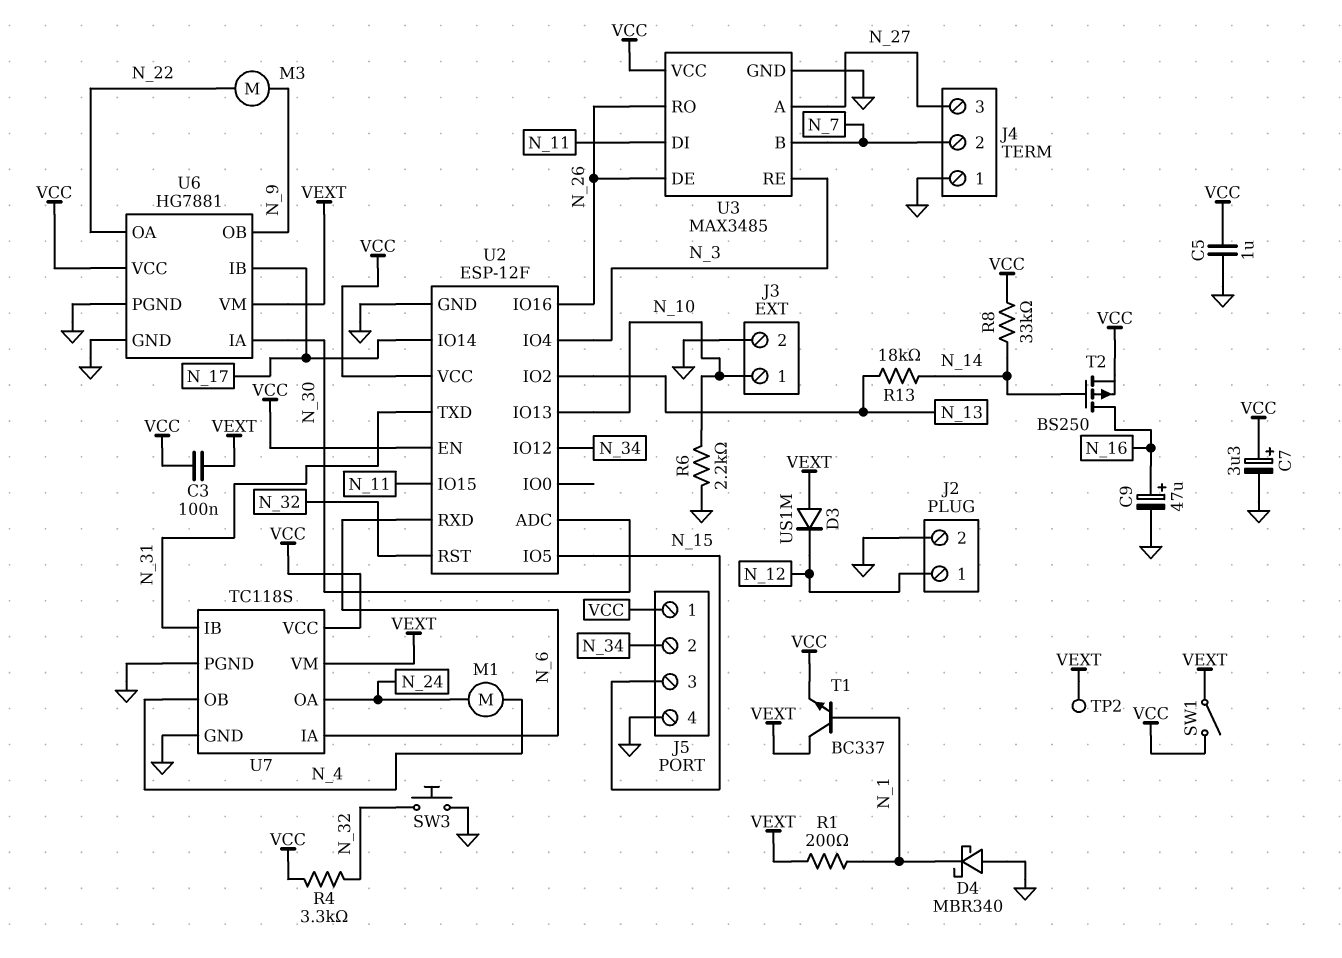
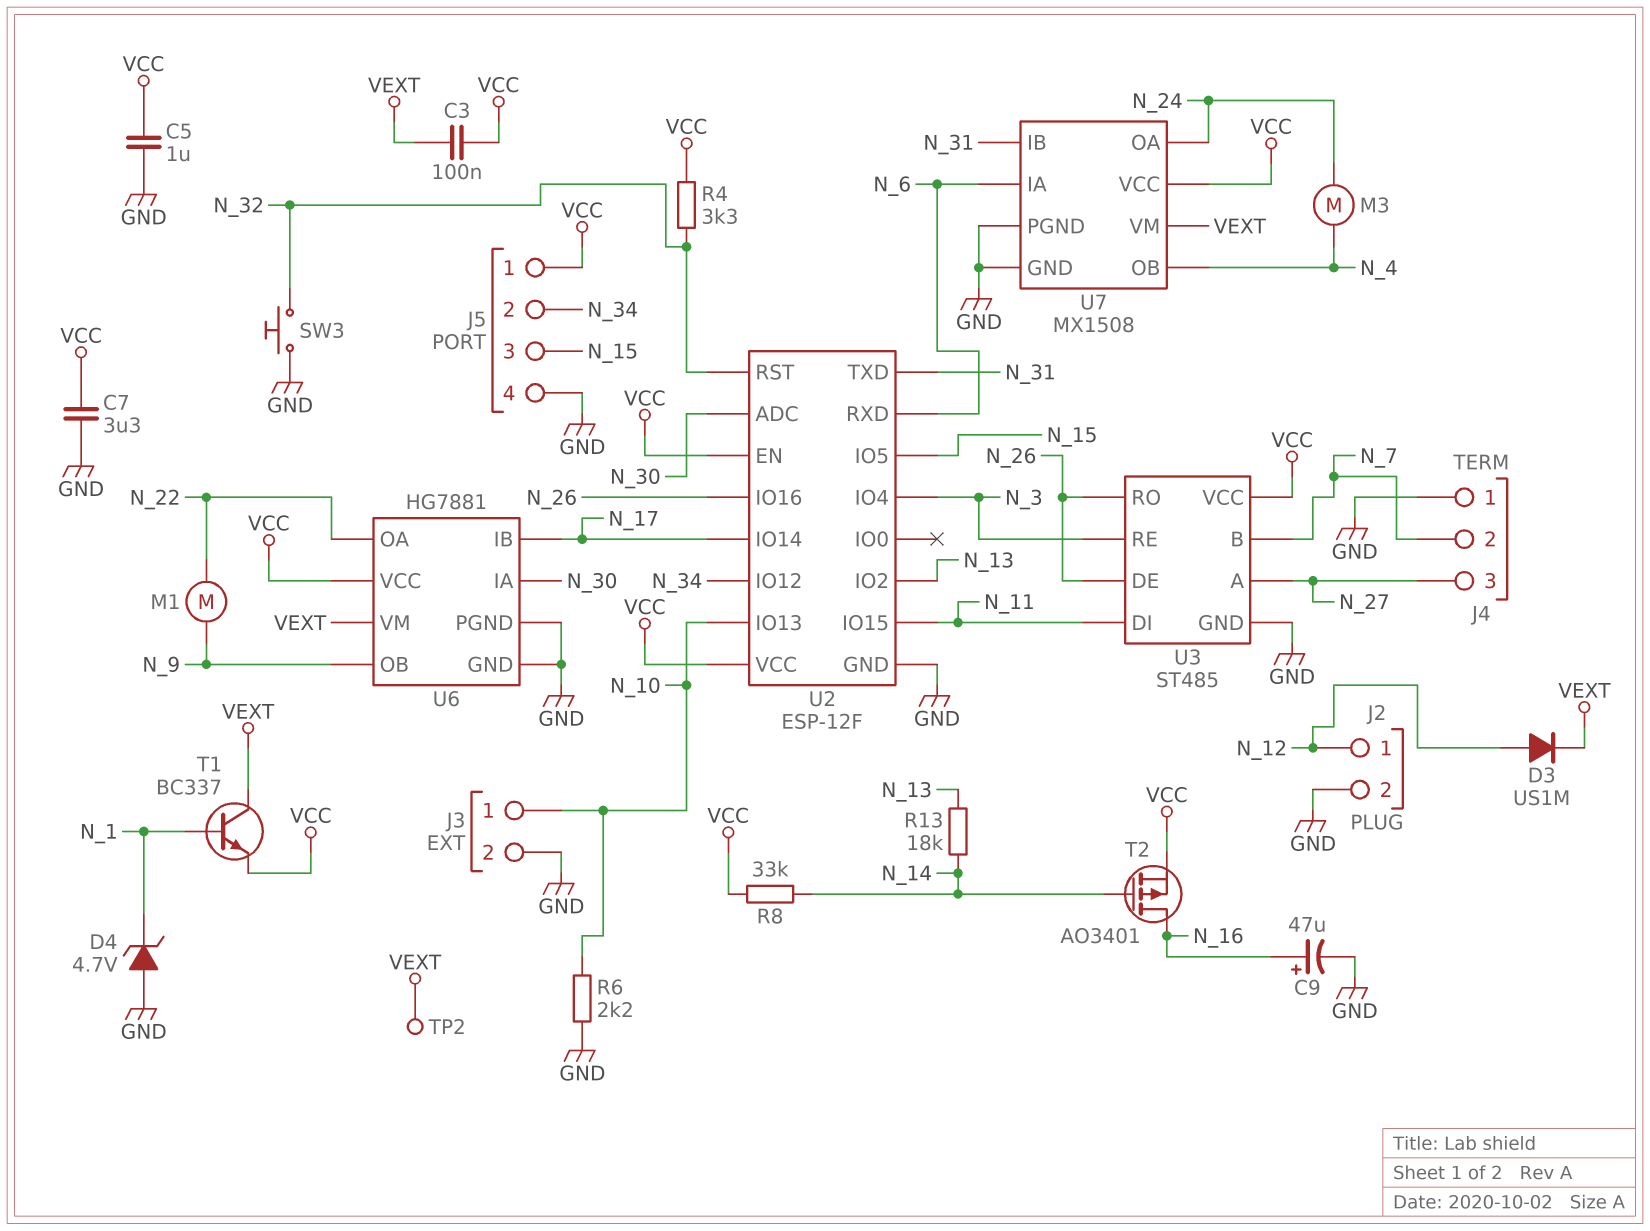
C7: 3.3uF (plus VCC, minus GND) -> 3.3uF (GND, VCC)
D3: diode US1M (A VEXT, K N_12) -> diode US1M (A N_12, K VEXT)
D4: schottky MBR340 (A GND, K N_1) -> zener 4.7V (A GND, K N_1)
M1: motor (N_4, N_24) -> motor (N_9, N_22)
M3: motor (N_9, N_22) -> motor (N_4, N_24)
R1: 200 (N_1, VEXT) -> none
SW1: switch (VCC, VEXT) -> none
T2: PMOS BS250 (G N_14, D N_16, S VCC) -> PMOS AO3401 (G N_14, D N_16, S VCC)
U3: MAX3485 -> ST485
U7: TC118S -> MX1508

